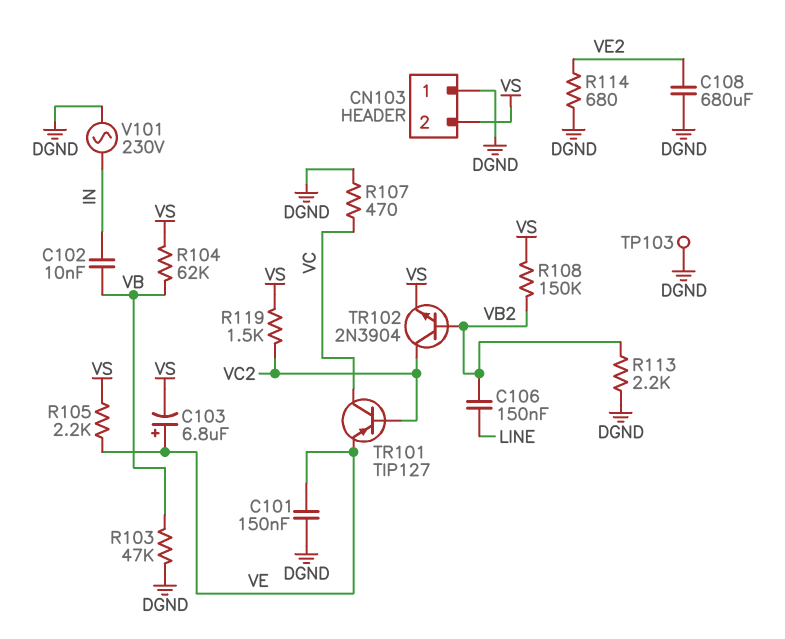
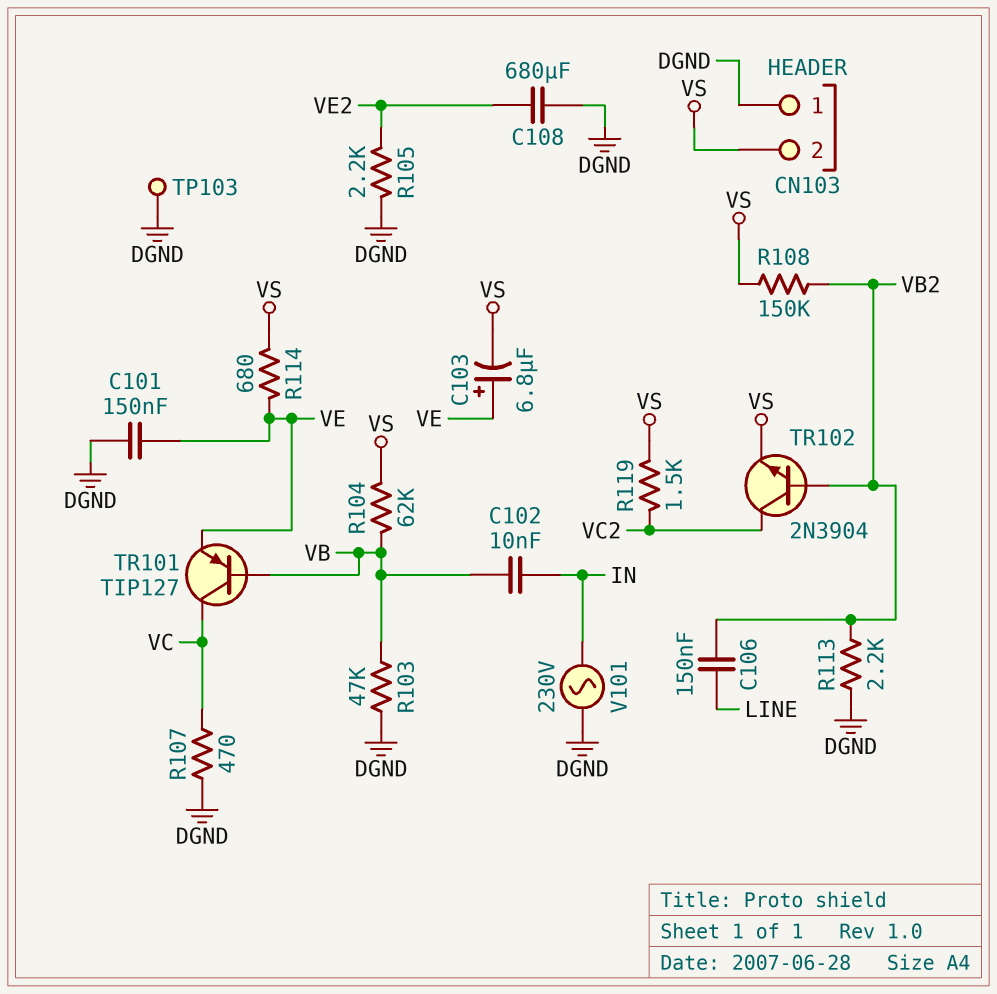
R105: 2.2k (VE, VS) -> 2.2k (DGND, VE2)
R114: 680 (DGND, VE2) -> 680 (VE, VS)
TR101: PNP TIP127 (B VC2, C VC, E VE) -> PNP TIP127 (B VB, C VC, E VE)

